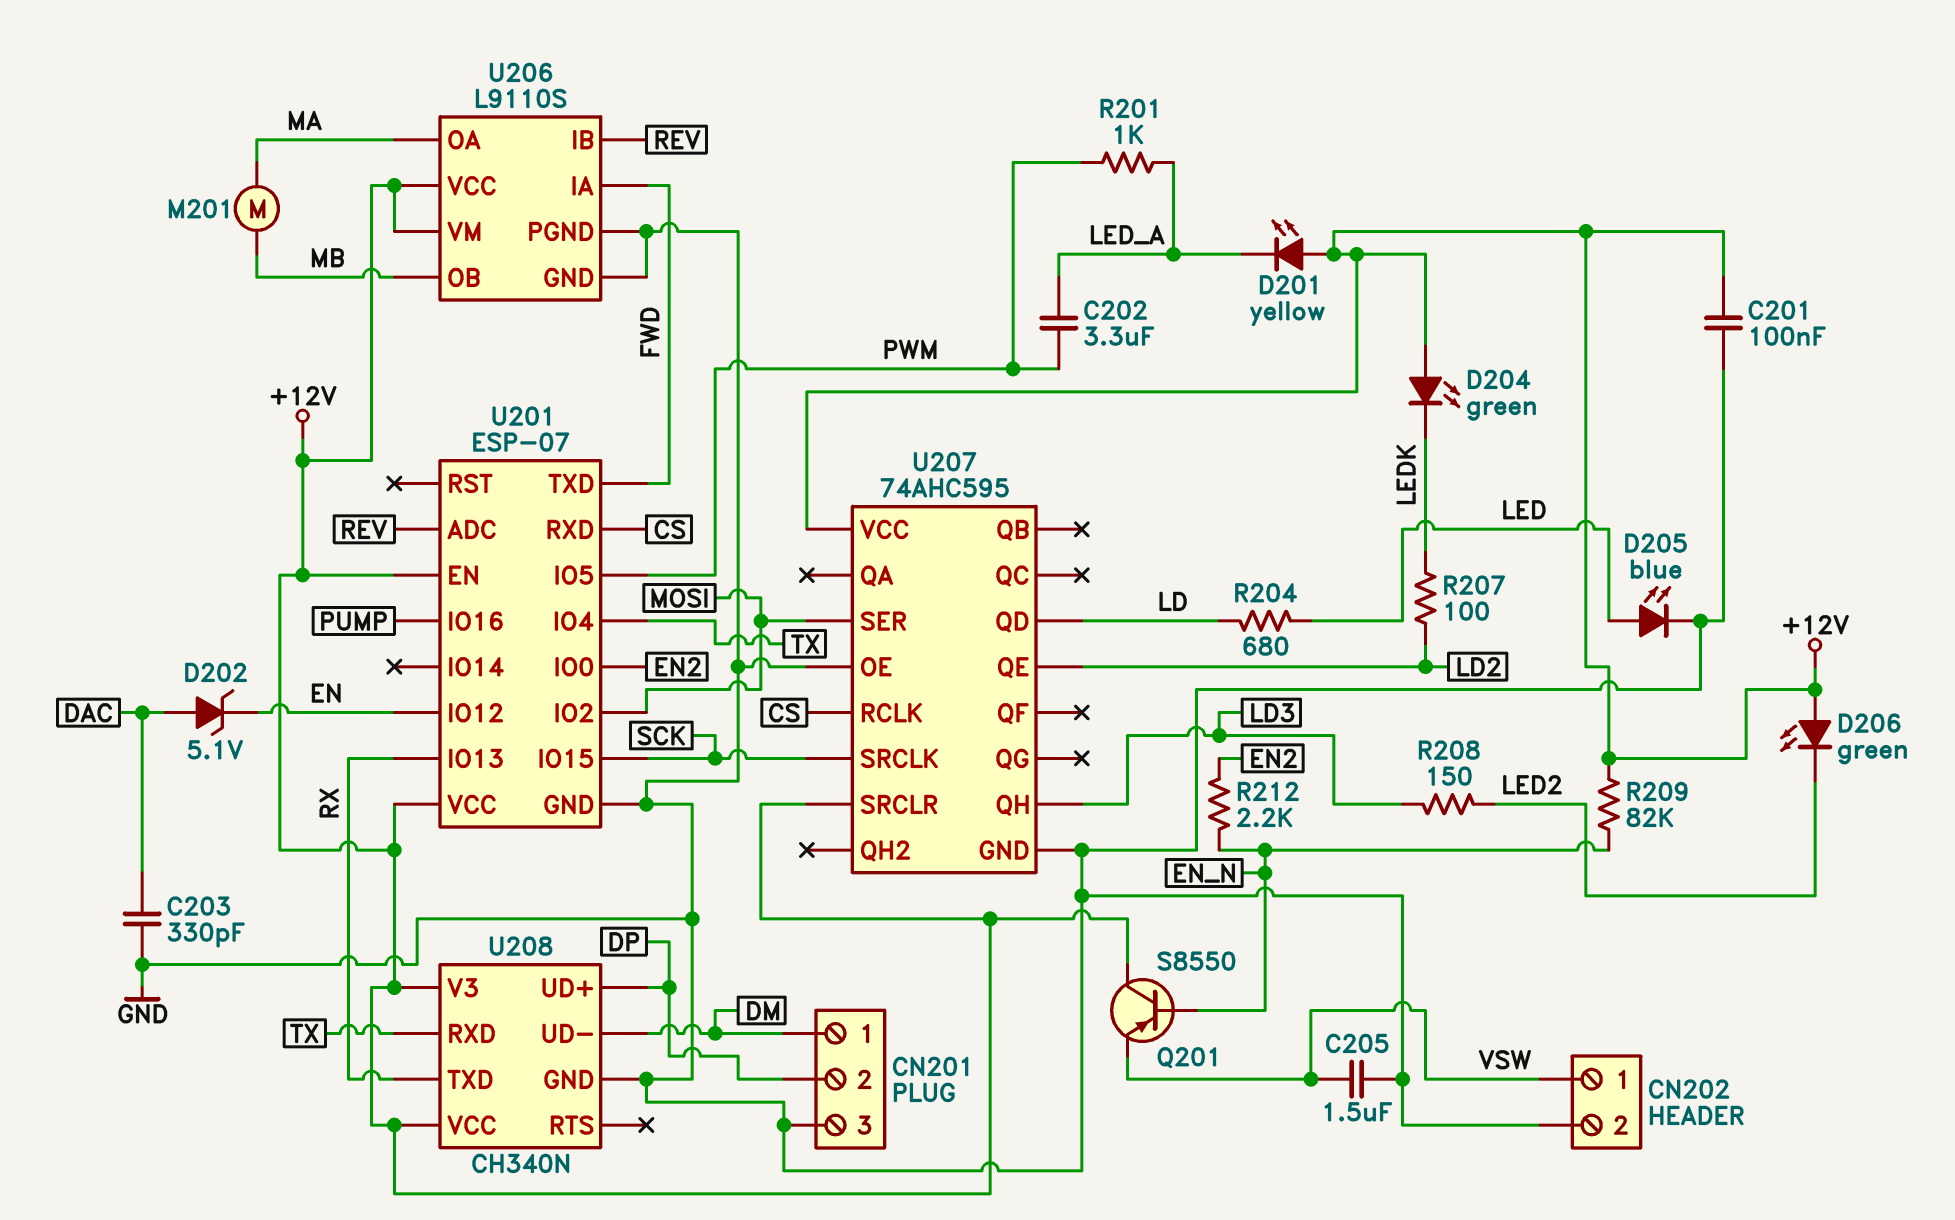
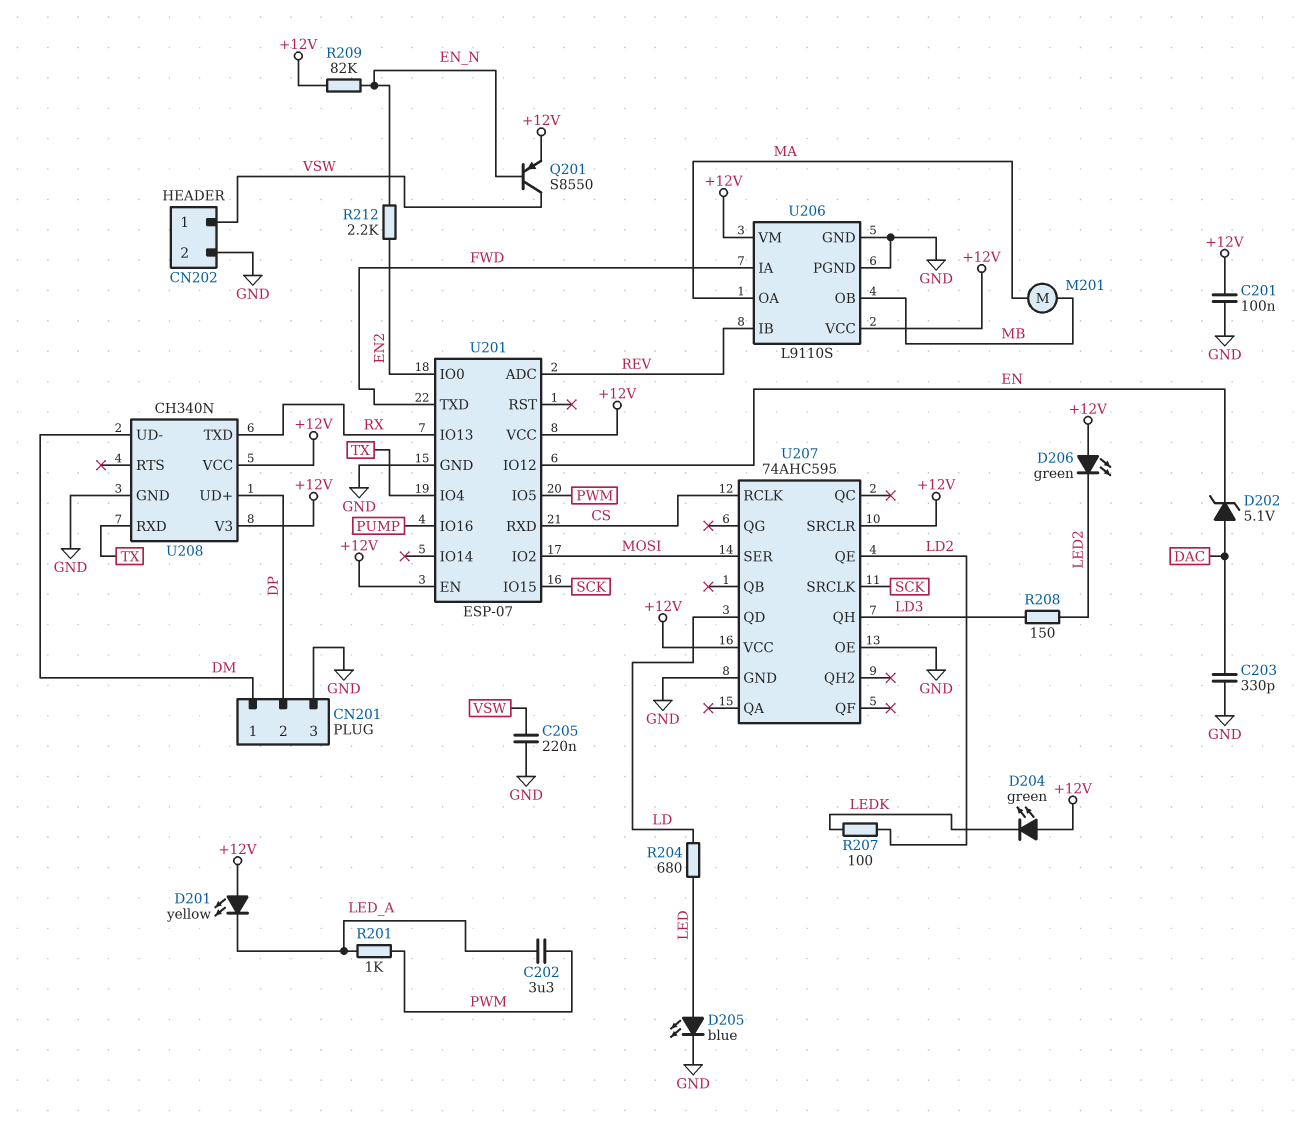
C205: 1.5uF (GND, VSW) -> 220nF (GND, VSW)
Q201: PNP S8550 (B EN_N, C +12V, E VSW) -> PNP S8550 (B EN_N, C VSW, E +12V)

